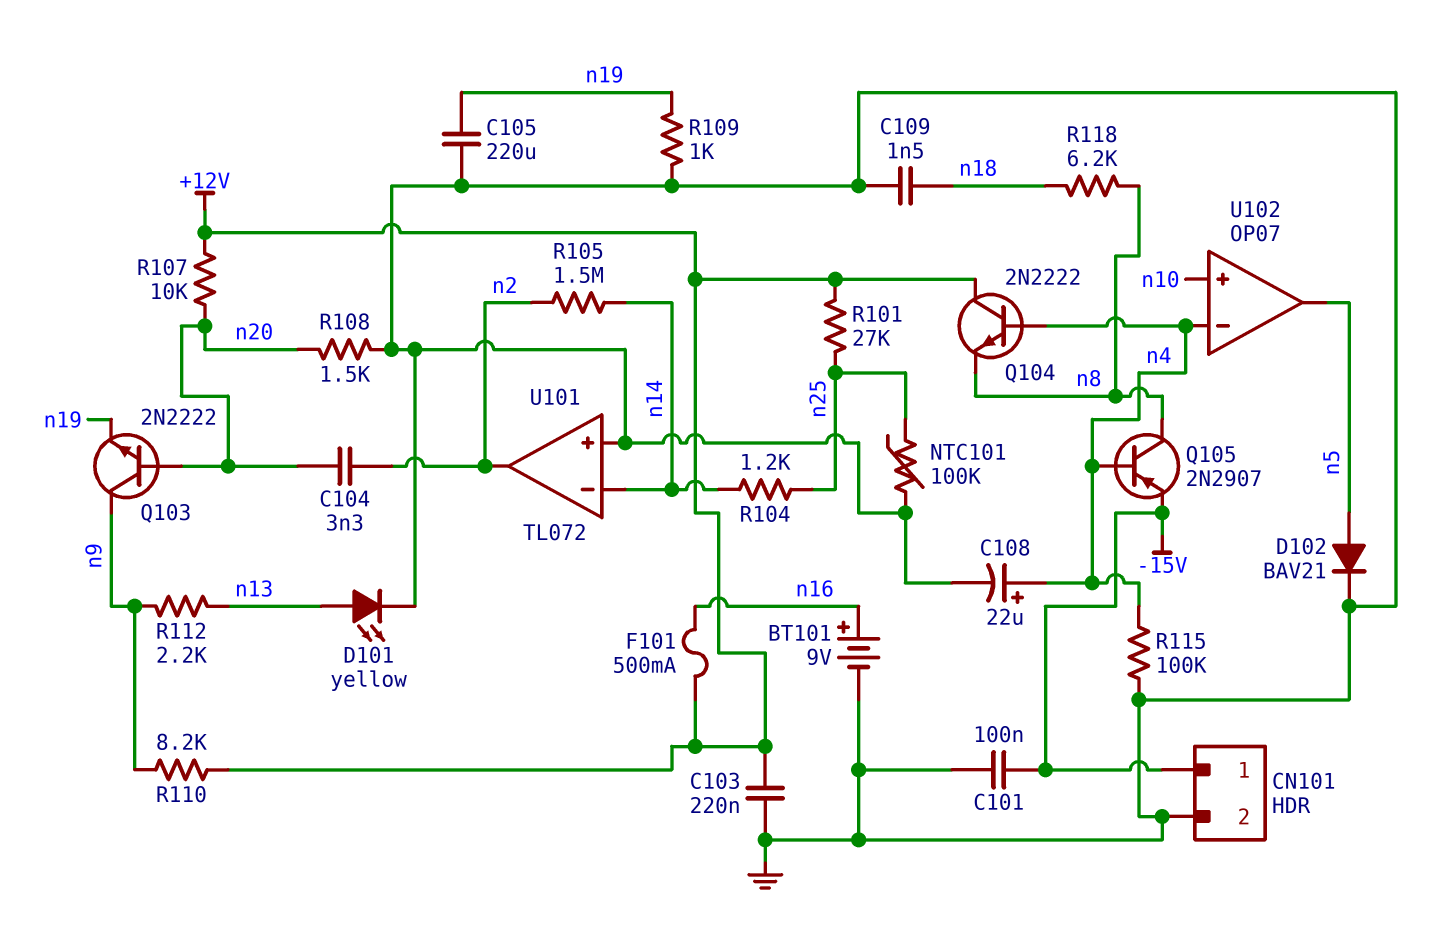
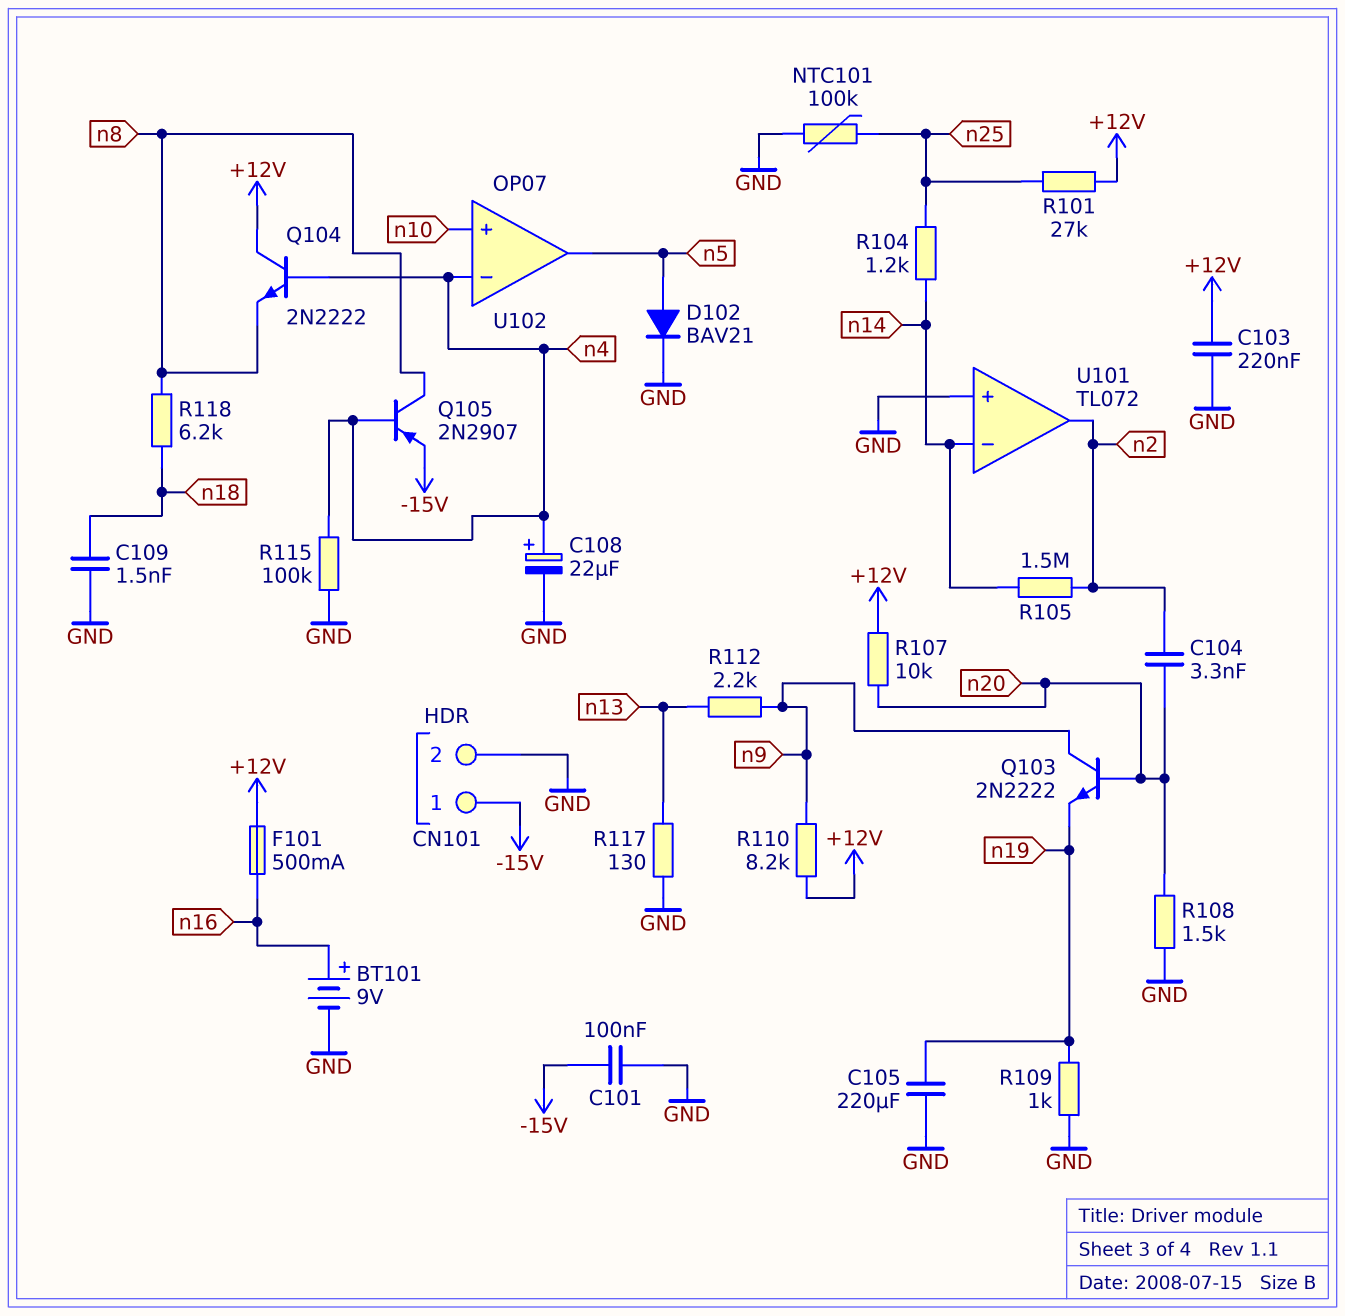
D101: LED yellow (A n13, K GND) -> none
R117: none -> 130 (GND, n13)

